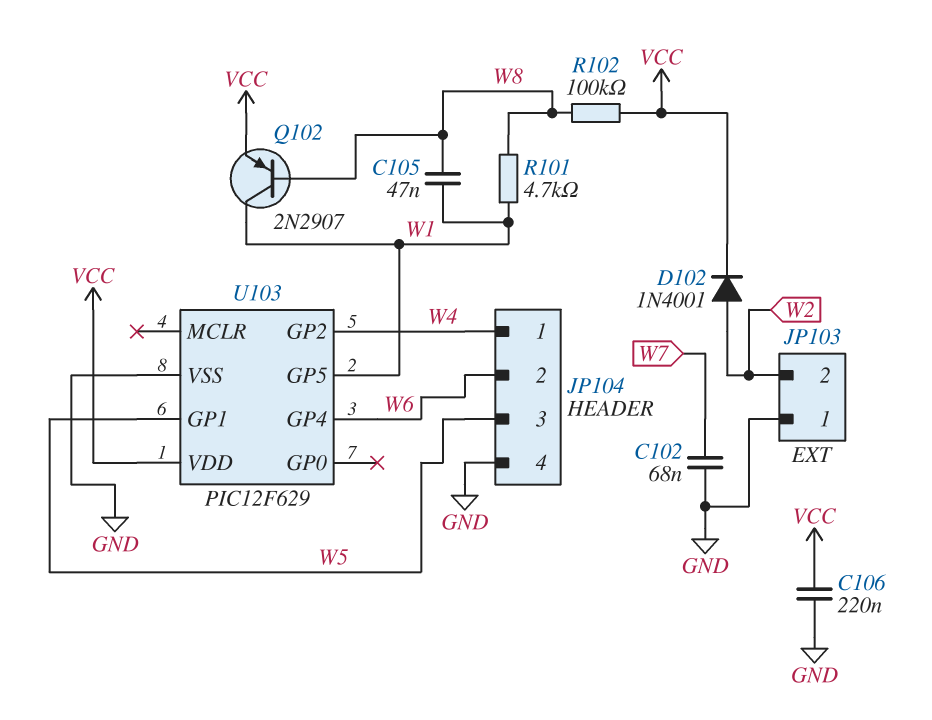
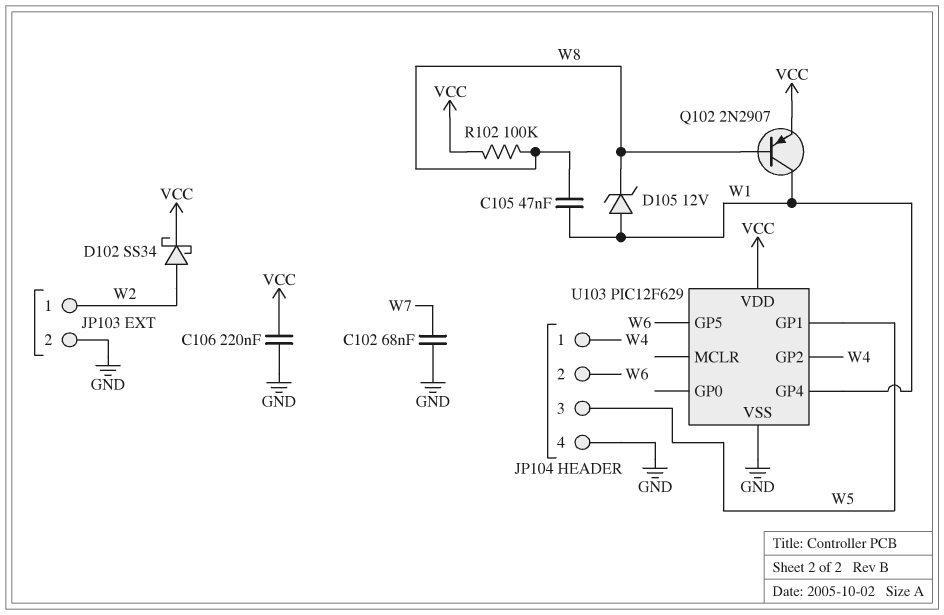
D102: diode 1N4001 (A W2, K VCC) -> schottky SS34 (A W2, K VCC)
D105: none -> zener 12V (A W1, K W8)
JP103 pin 1: GND -> W2
JP103 pin 2: W2 -> GND
R101: 4.7k (W1, W8) -> none
U103 pin GP4: W6 -> W1
U103 pin GP5: W1 -> W6

